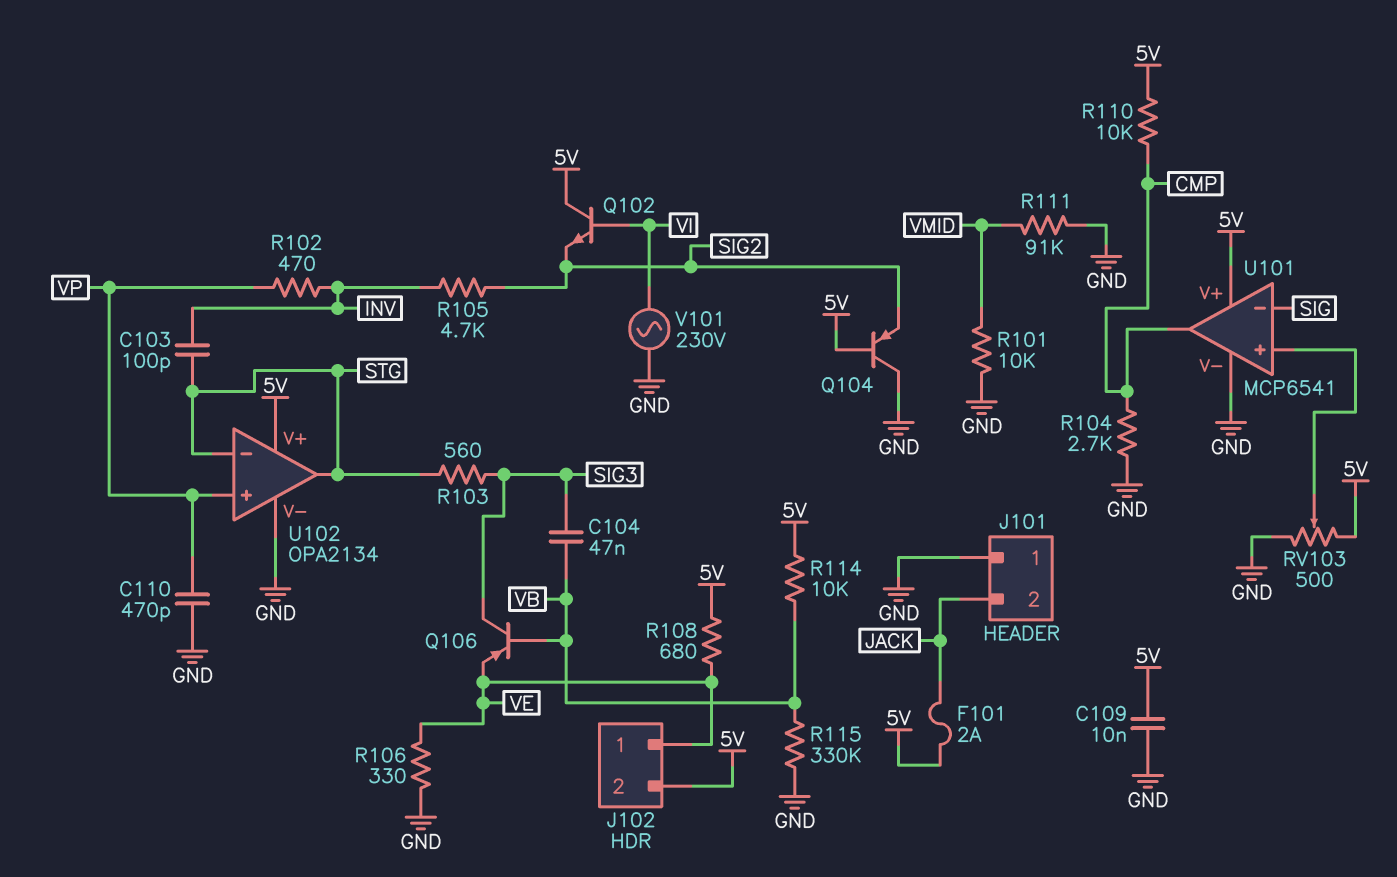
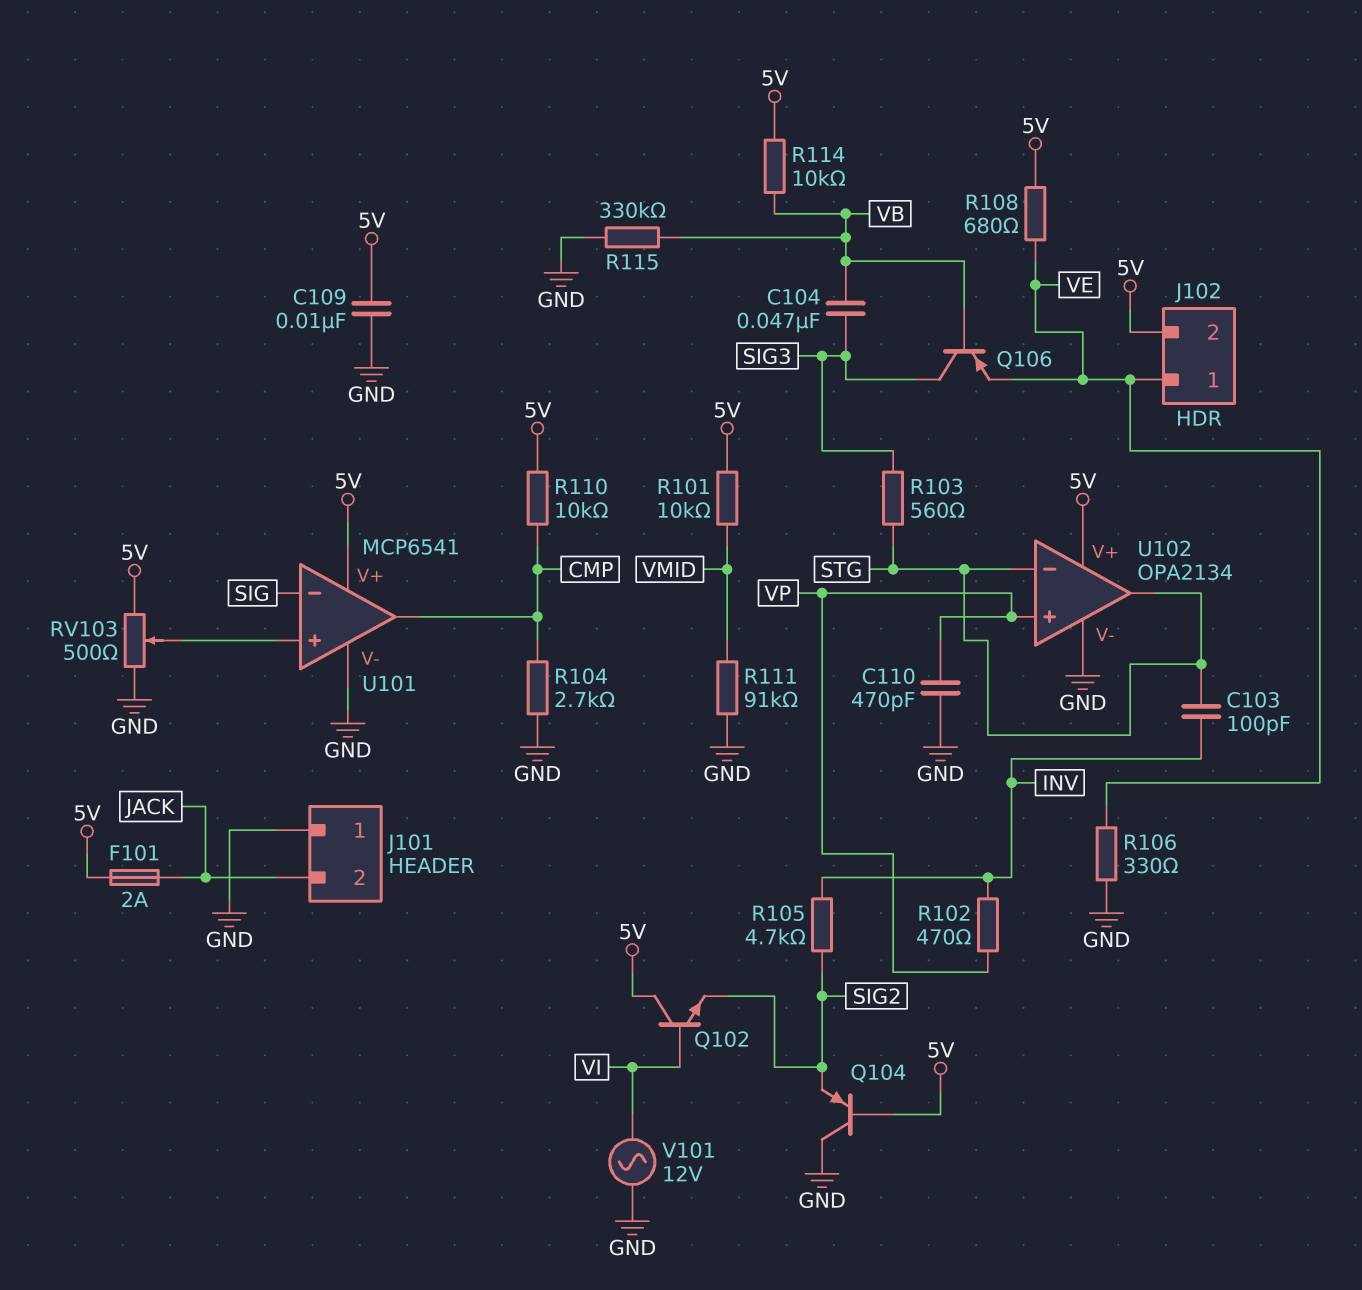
R101: 10k (GND, VMID) -> 10k (5V, VMID)
V101: AC 230V (GND, VI) -> AC 12V (GND, VI)

